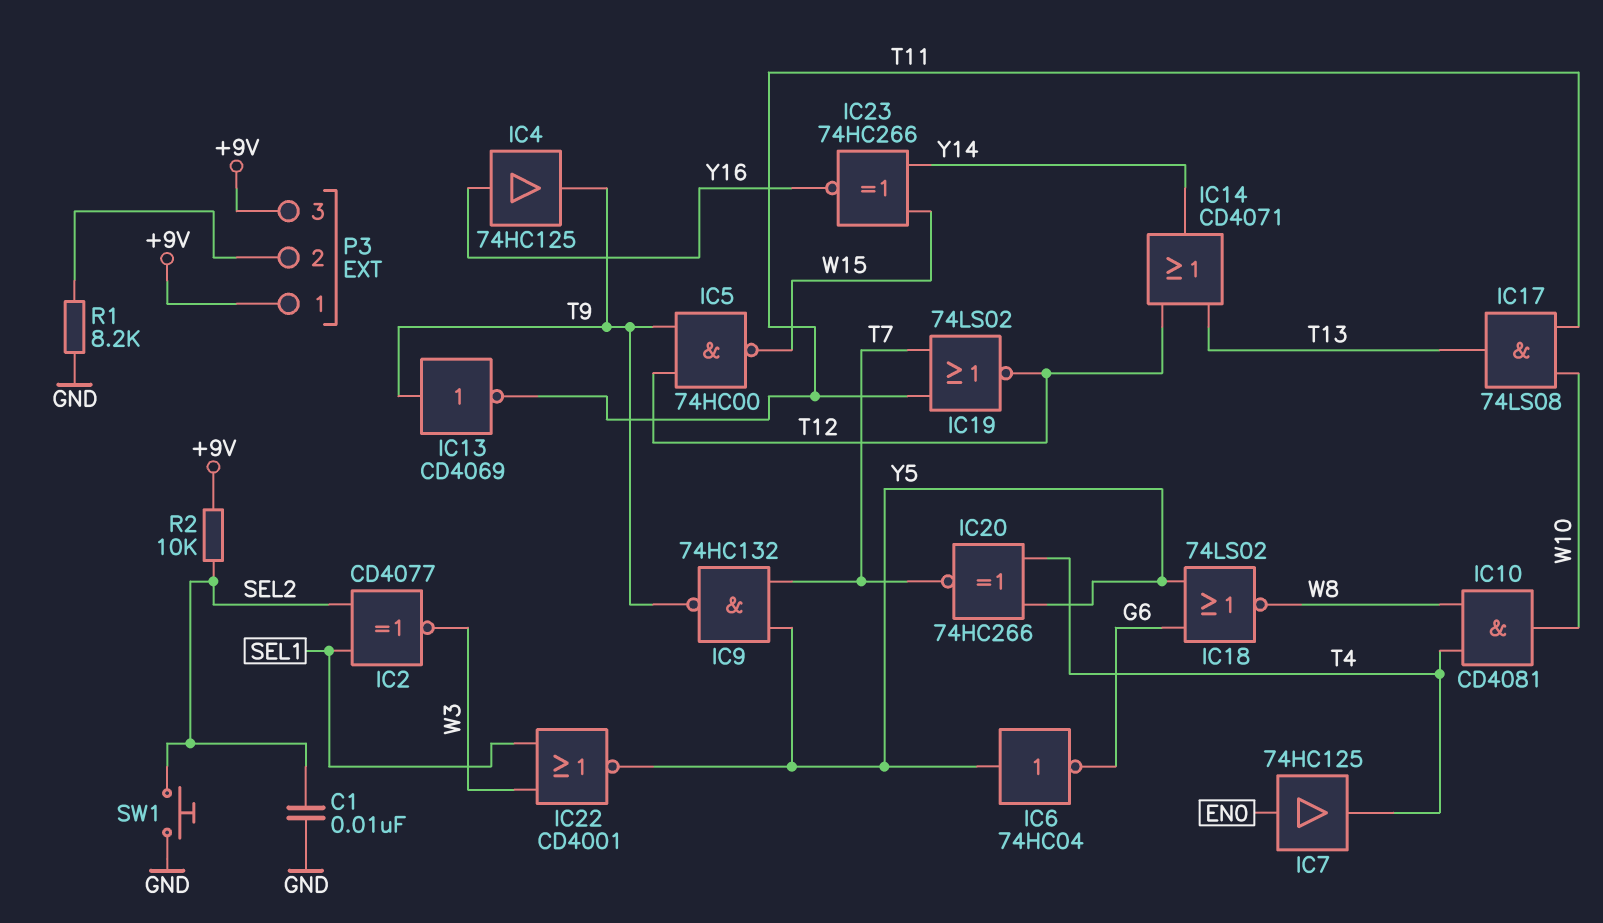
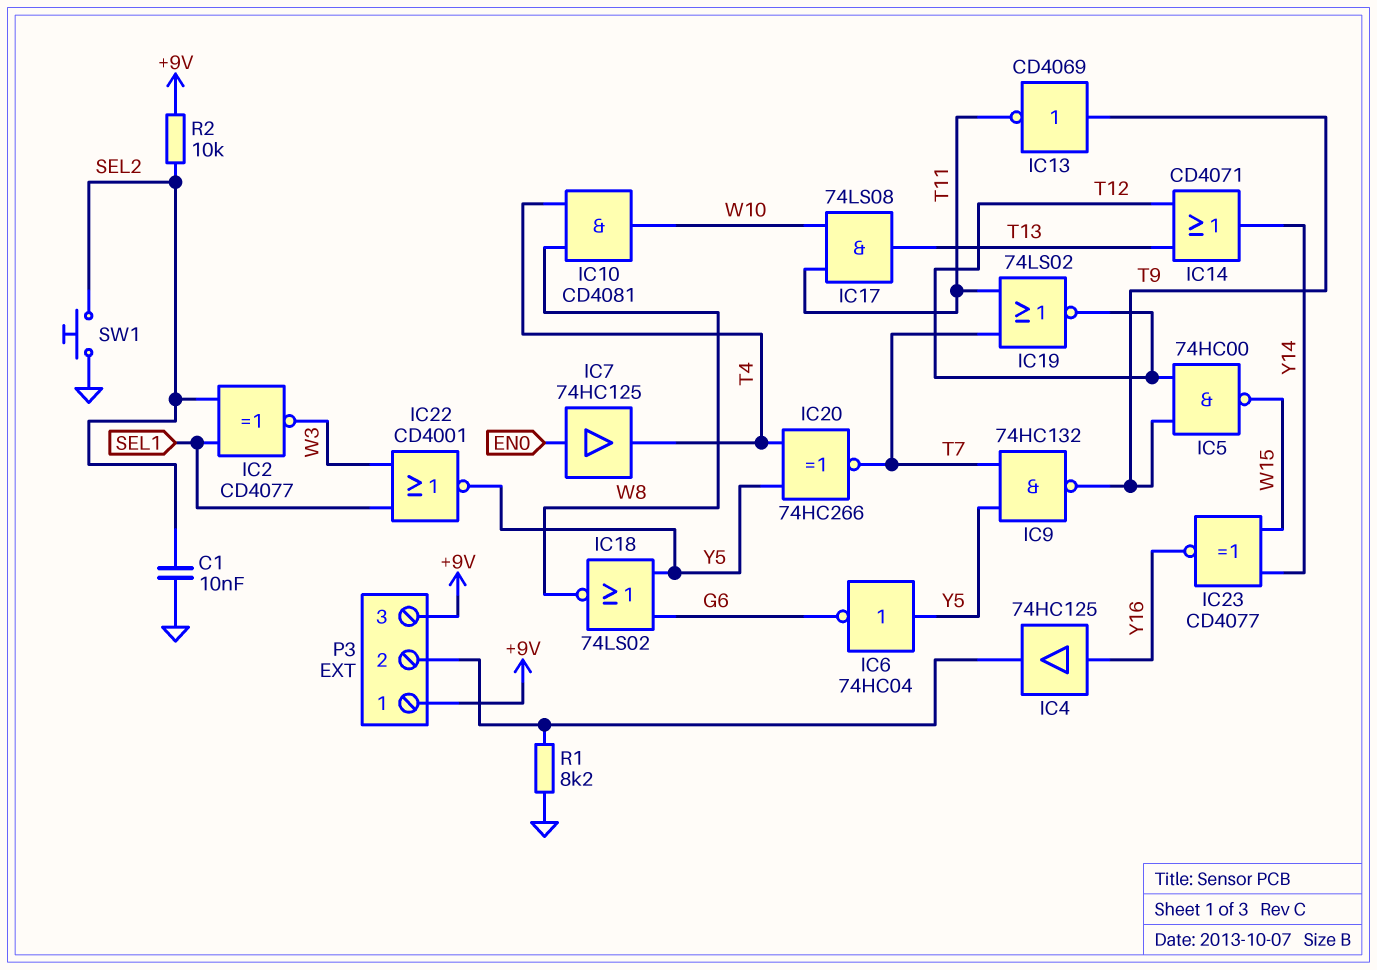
IC4: buffer 74HC125 (in Y16, out T9) -> buffer 74HC125 (in Y16, out P3/2)
IC23: XNOR 74HC266 (in W15, in Y14, out Y16) -> XNOR CD4077 (in W15, in Y14, out Y16)

